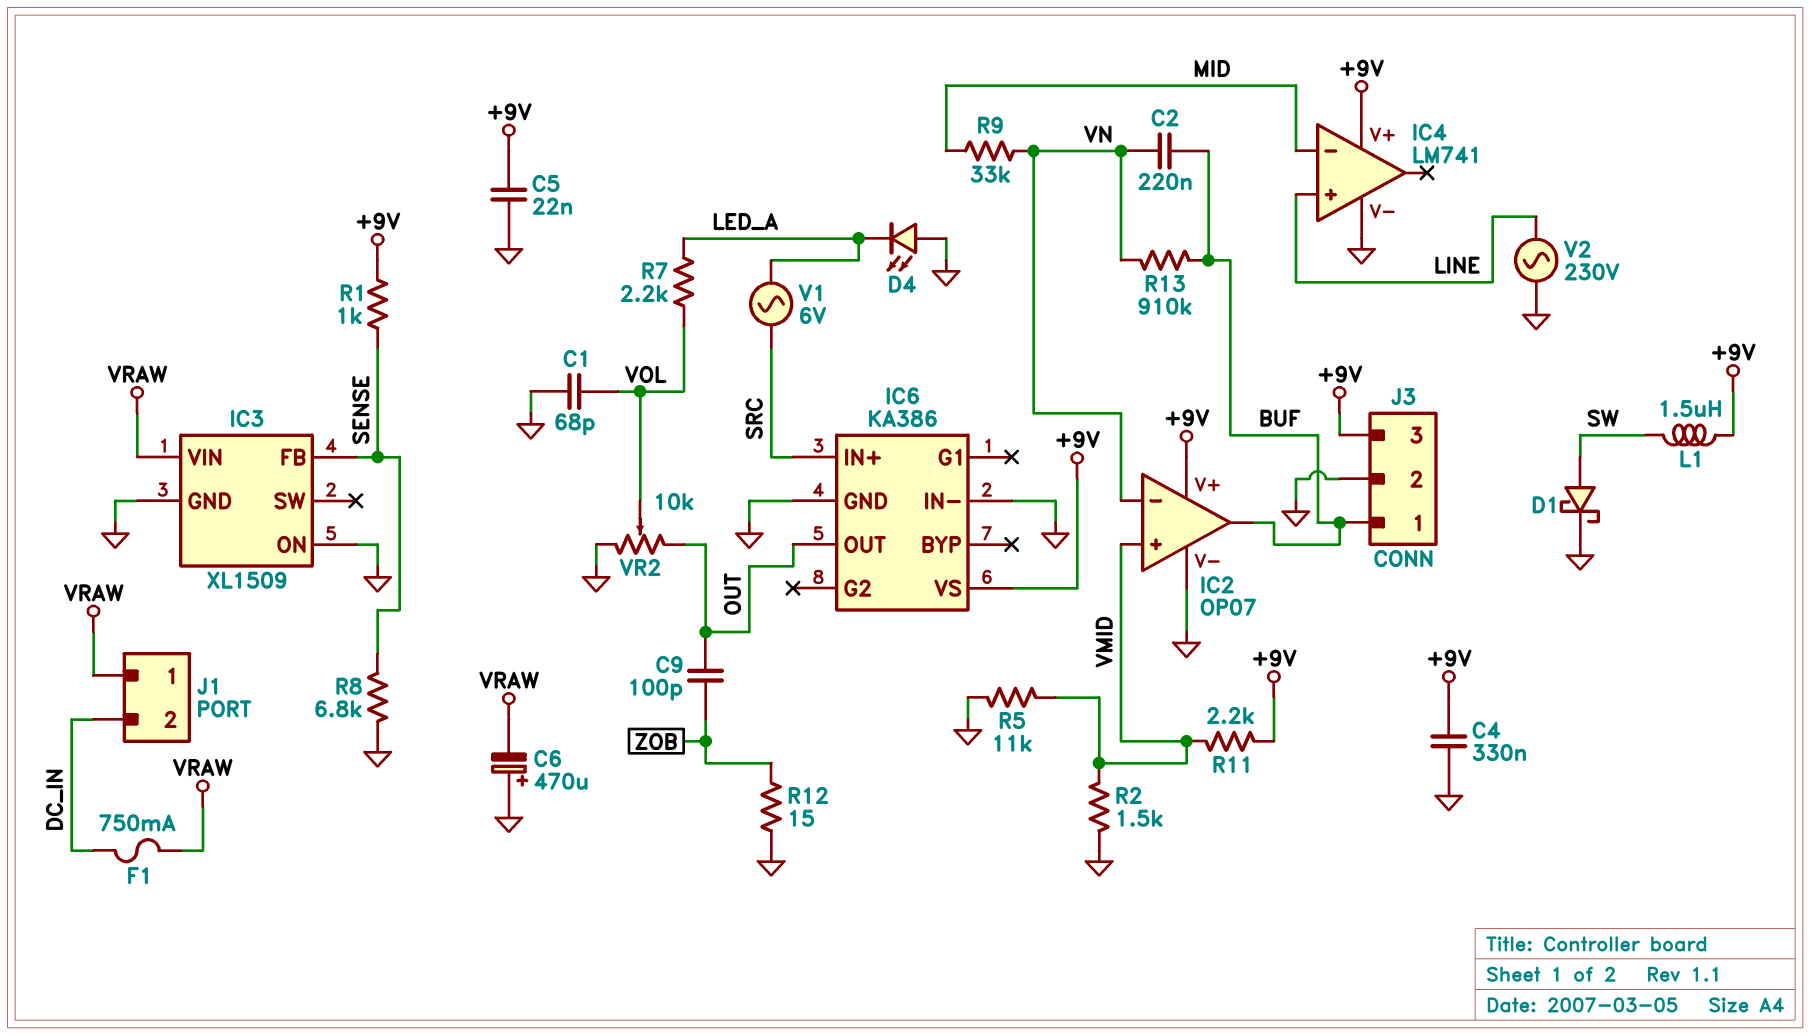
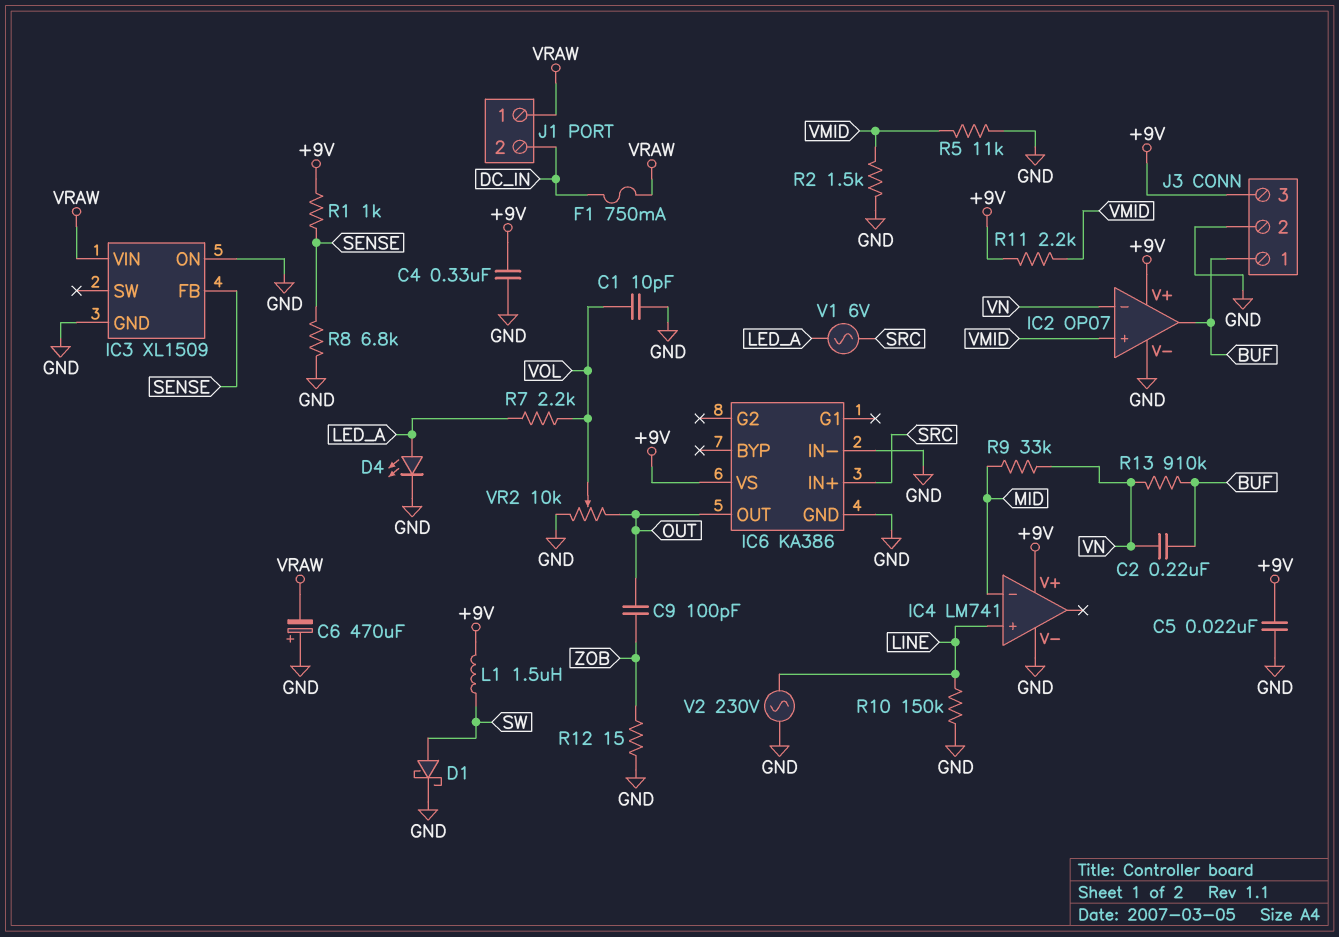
C1: 68pF (GND, VOL) -> 10pF (GND, VOL)
D4: LED (A GND, K LED_A) -> LED (A LED_A, K GND)
R10: none -> 150k (GND, LINE)

